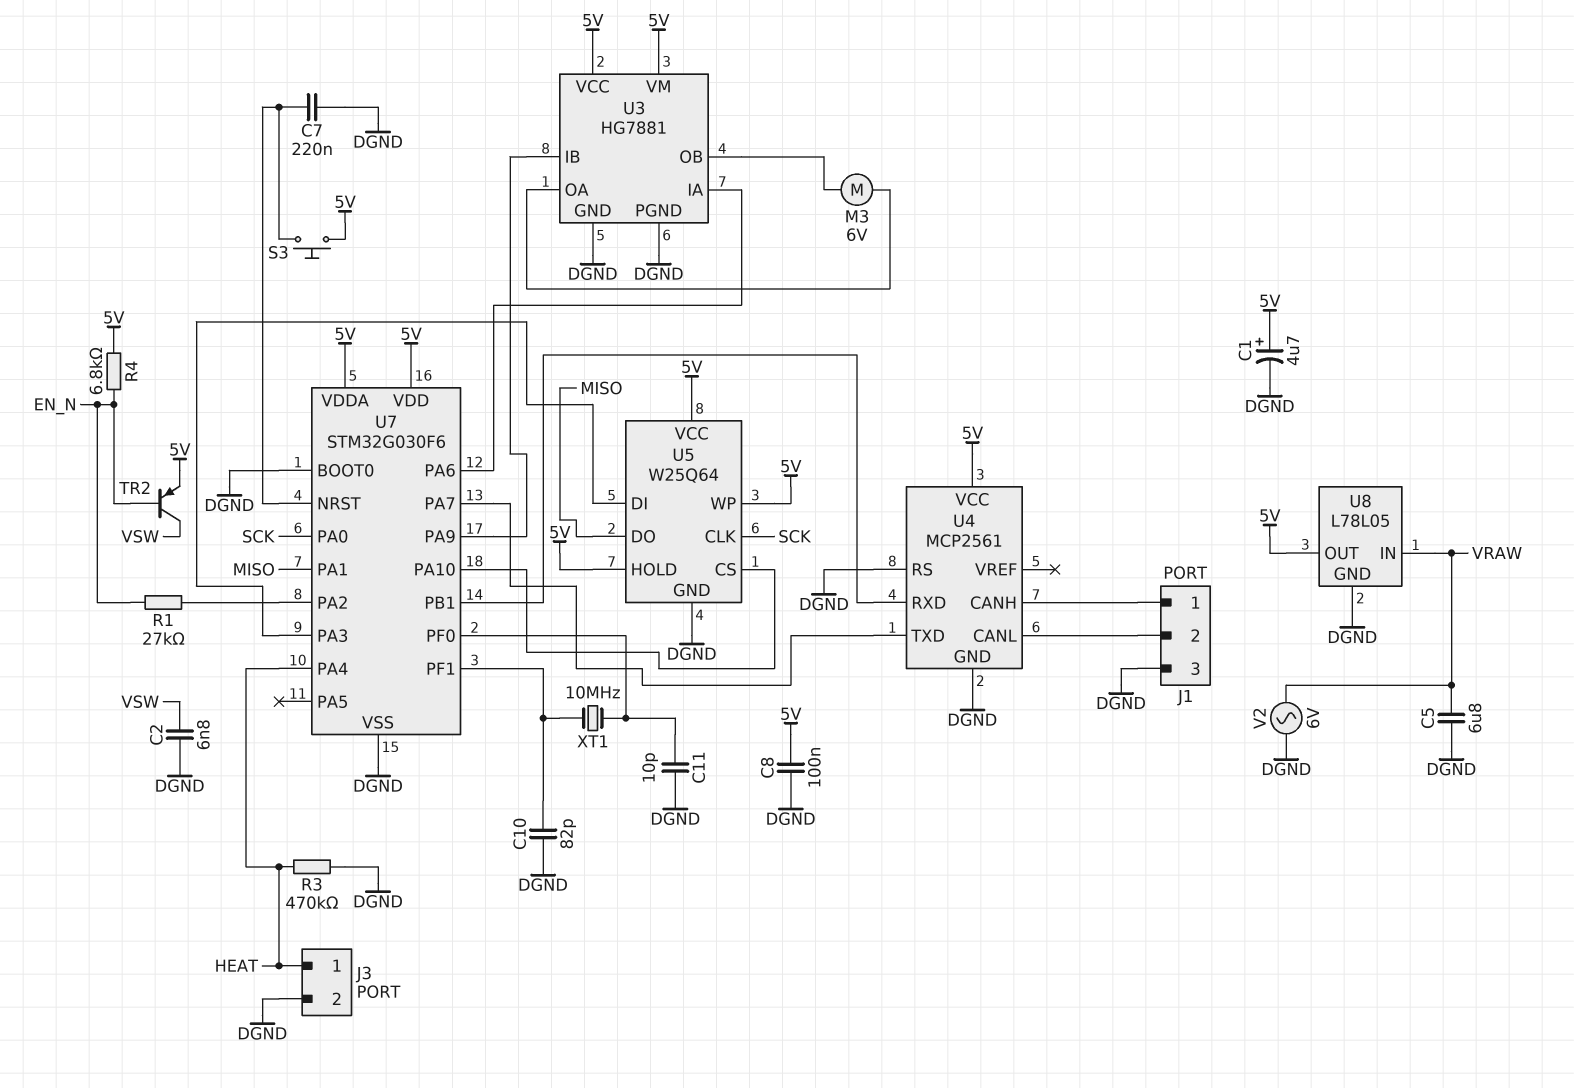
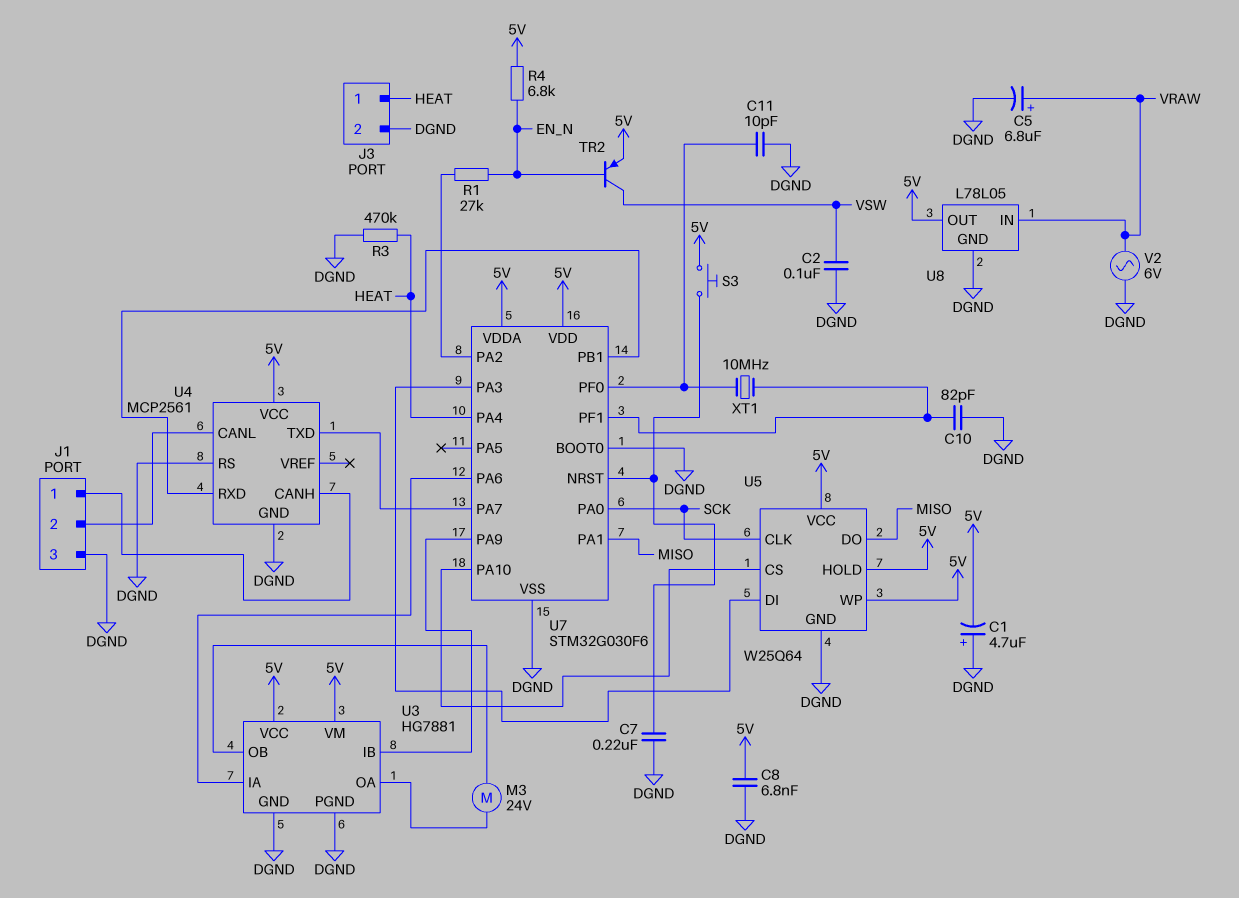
C1: 4.7uF (plus 5V, minus DGND) -> 4.7uF (plus DGND, minus 5V)
C2: 6.8nF (DGND, VSW) -> 100nF (DGND, VSW)
C5: 6.8uF (DGND, VRAW) -> 6.8uF (plus VRAW, minus DGND)
C8: 100nF (5V, DGND) -> 6.8nF (5V, DGND)
M3: motor 6V (U3/OA, U3/OB) -> motor 24V (U3/OA, U3/OB)

